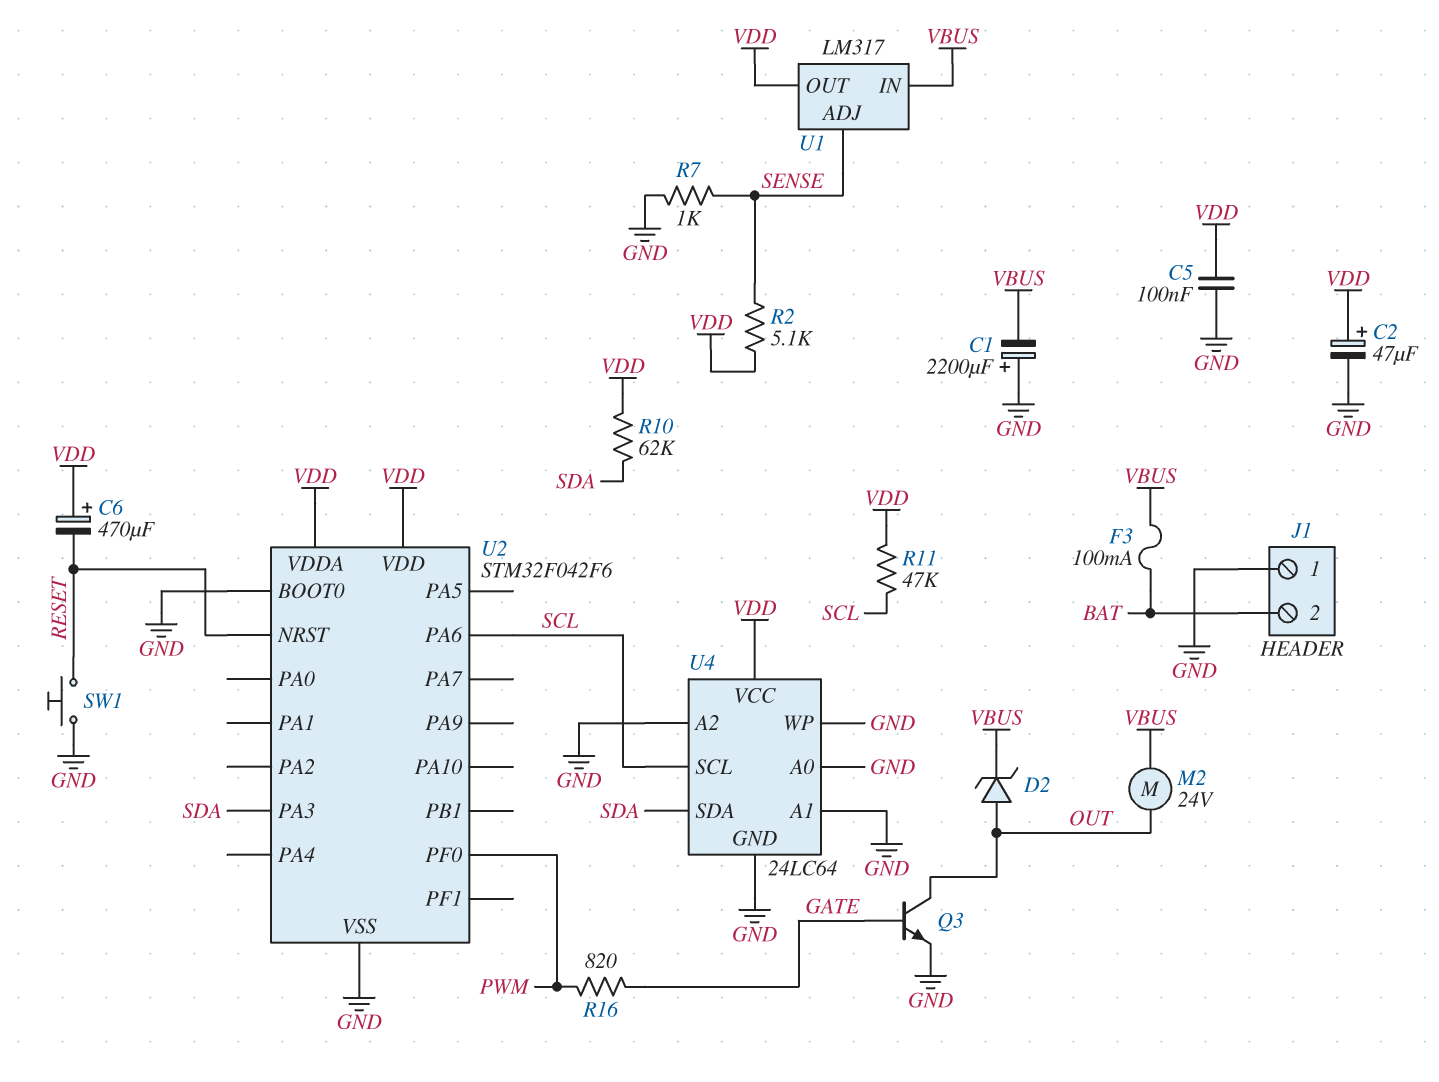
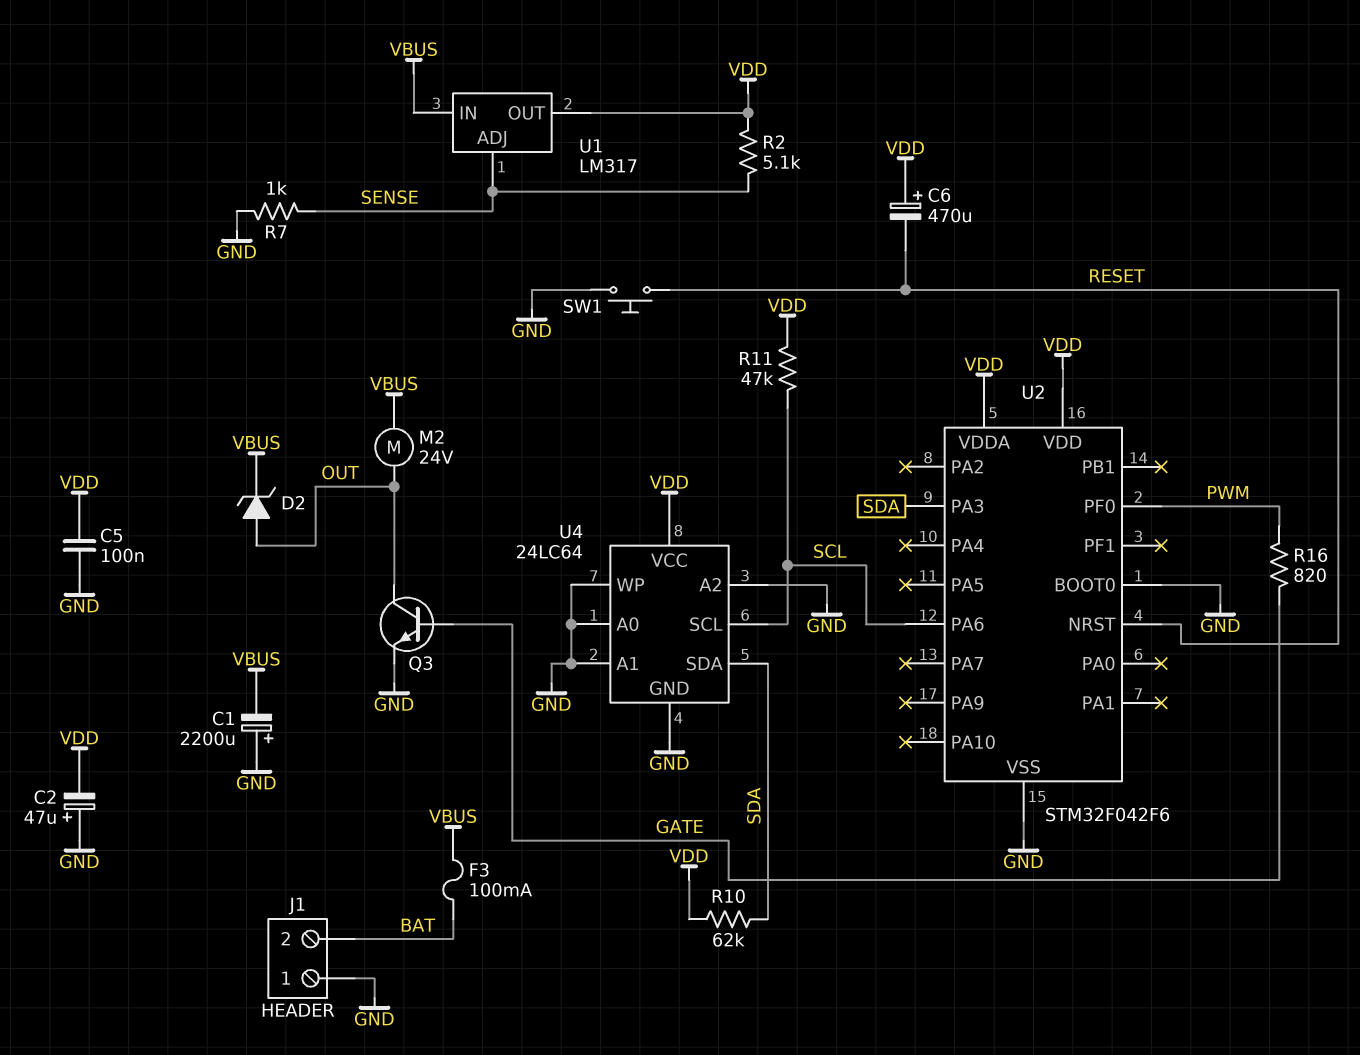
C2: 47uF (plus VDD, minus GND) -> 47uF (plus GND, minus VDD)

